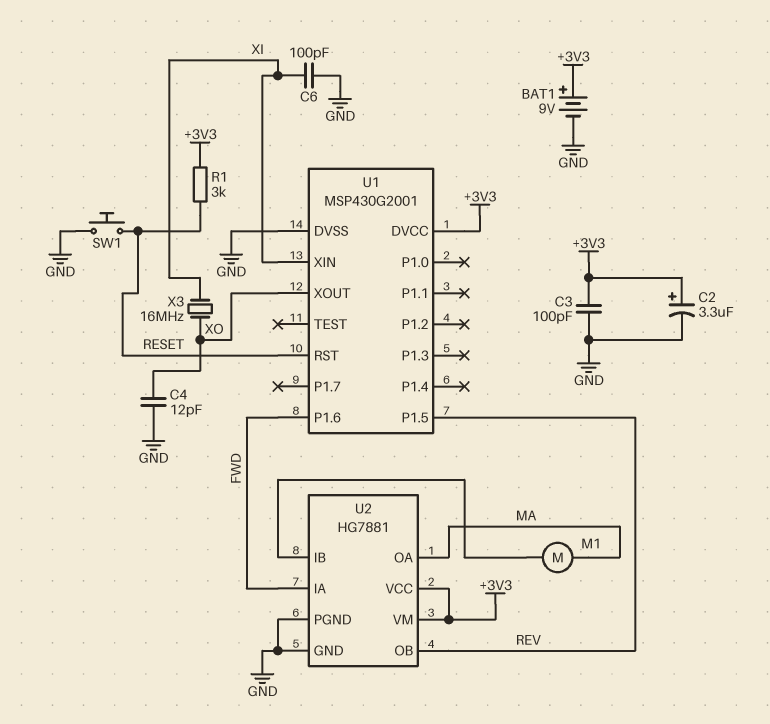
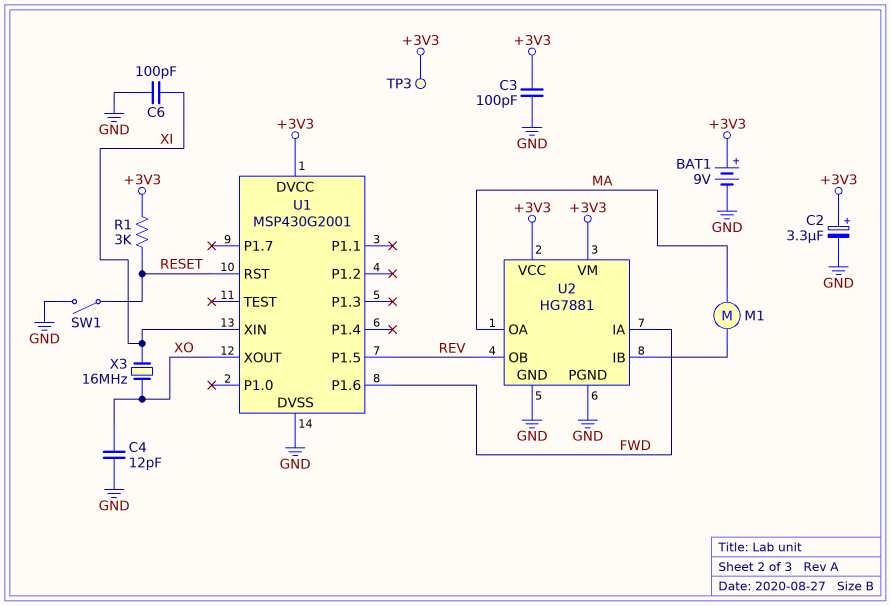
SW1: button (GND, RESET) -> switch (GND, RESET)
TP3: none -> test point (+3V3)

